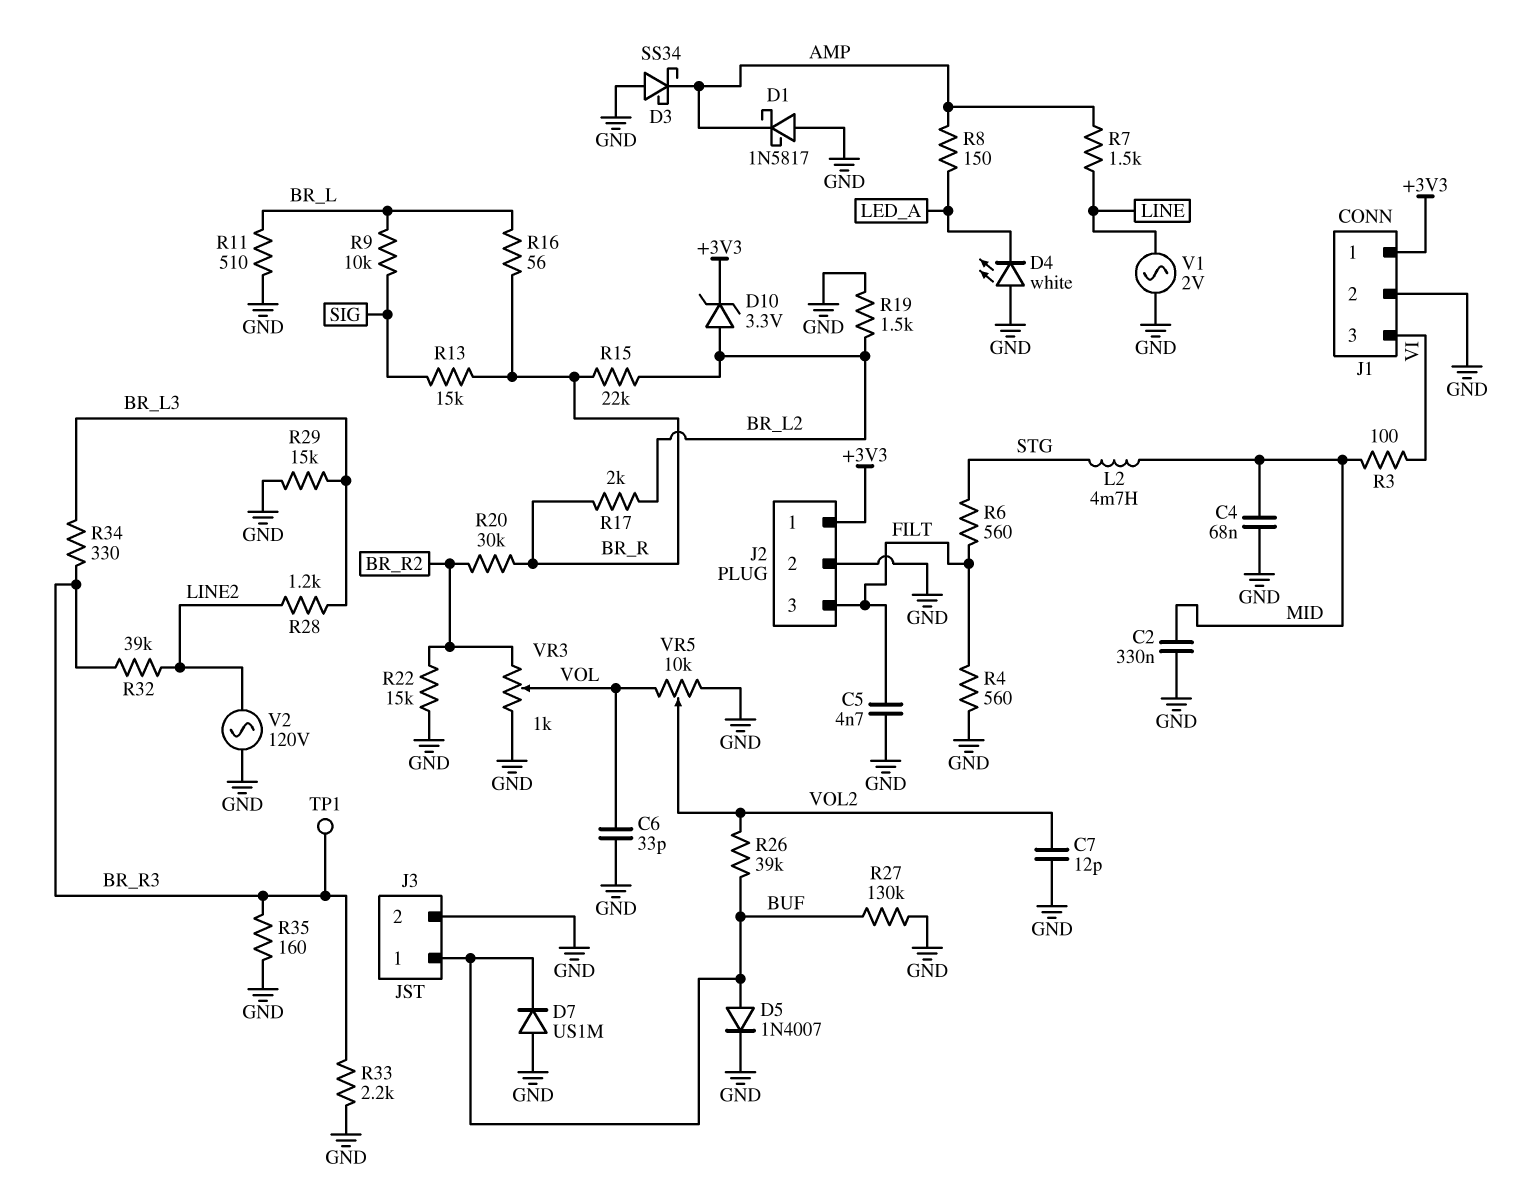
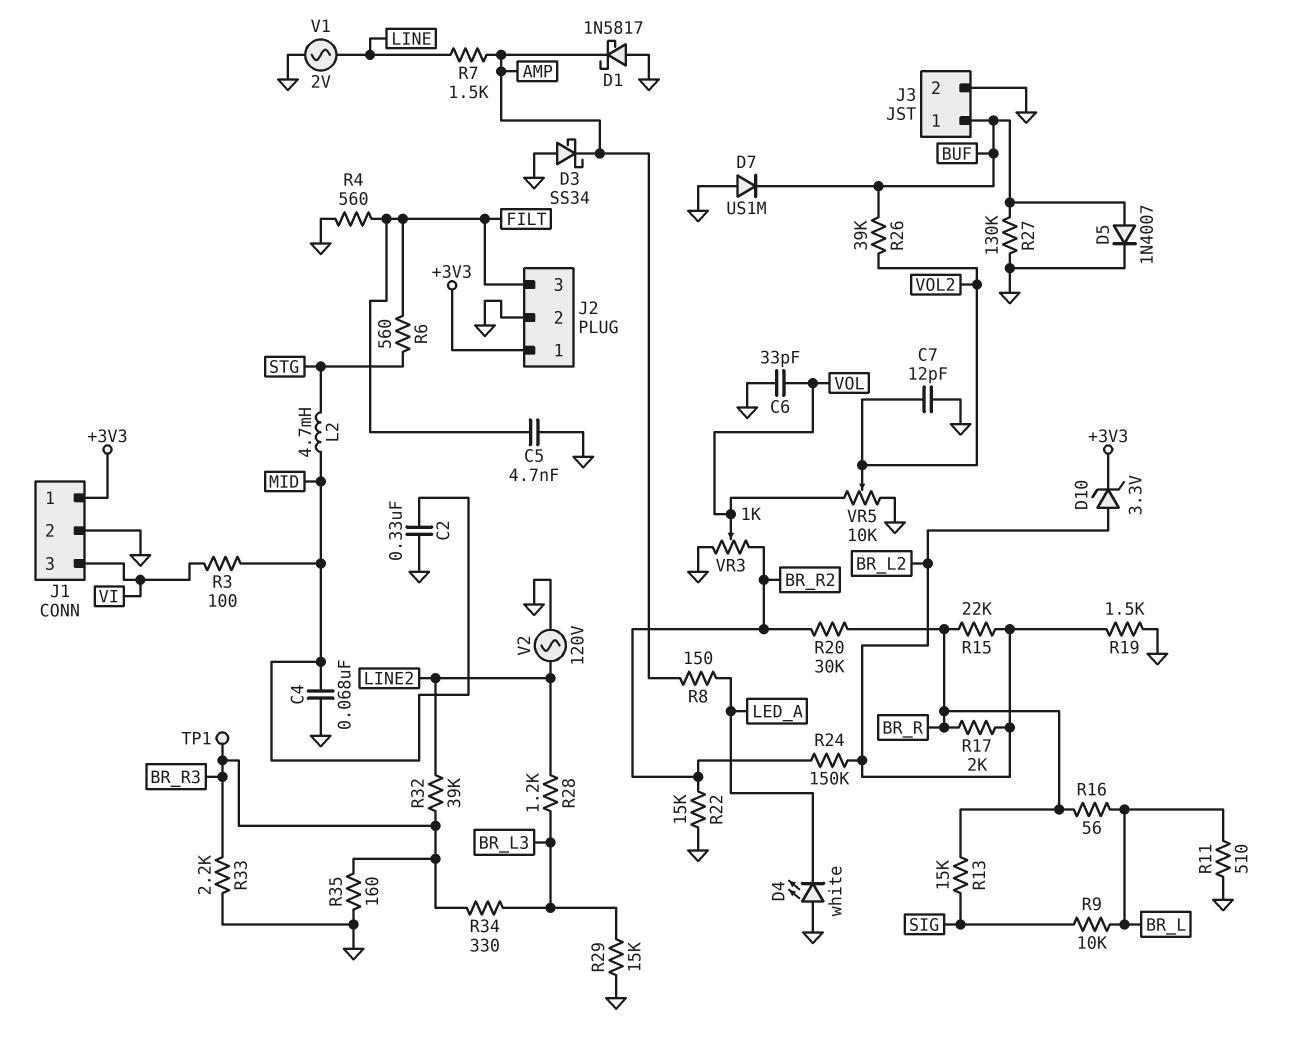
R24: none -> 150k (BR_L2, BR_R2)

